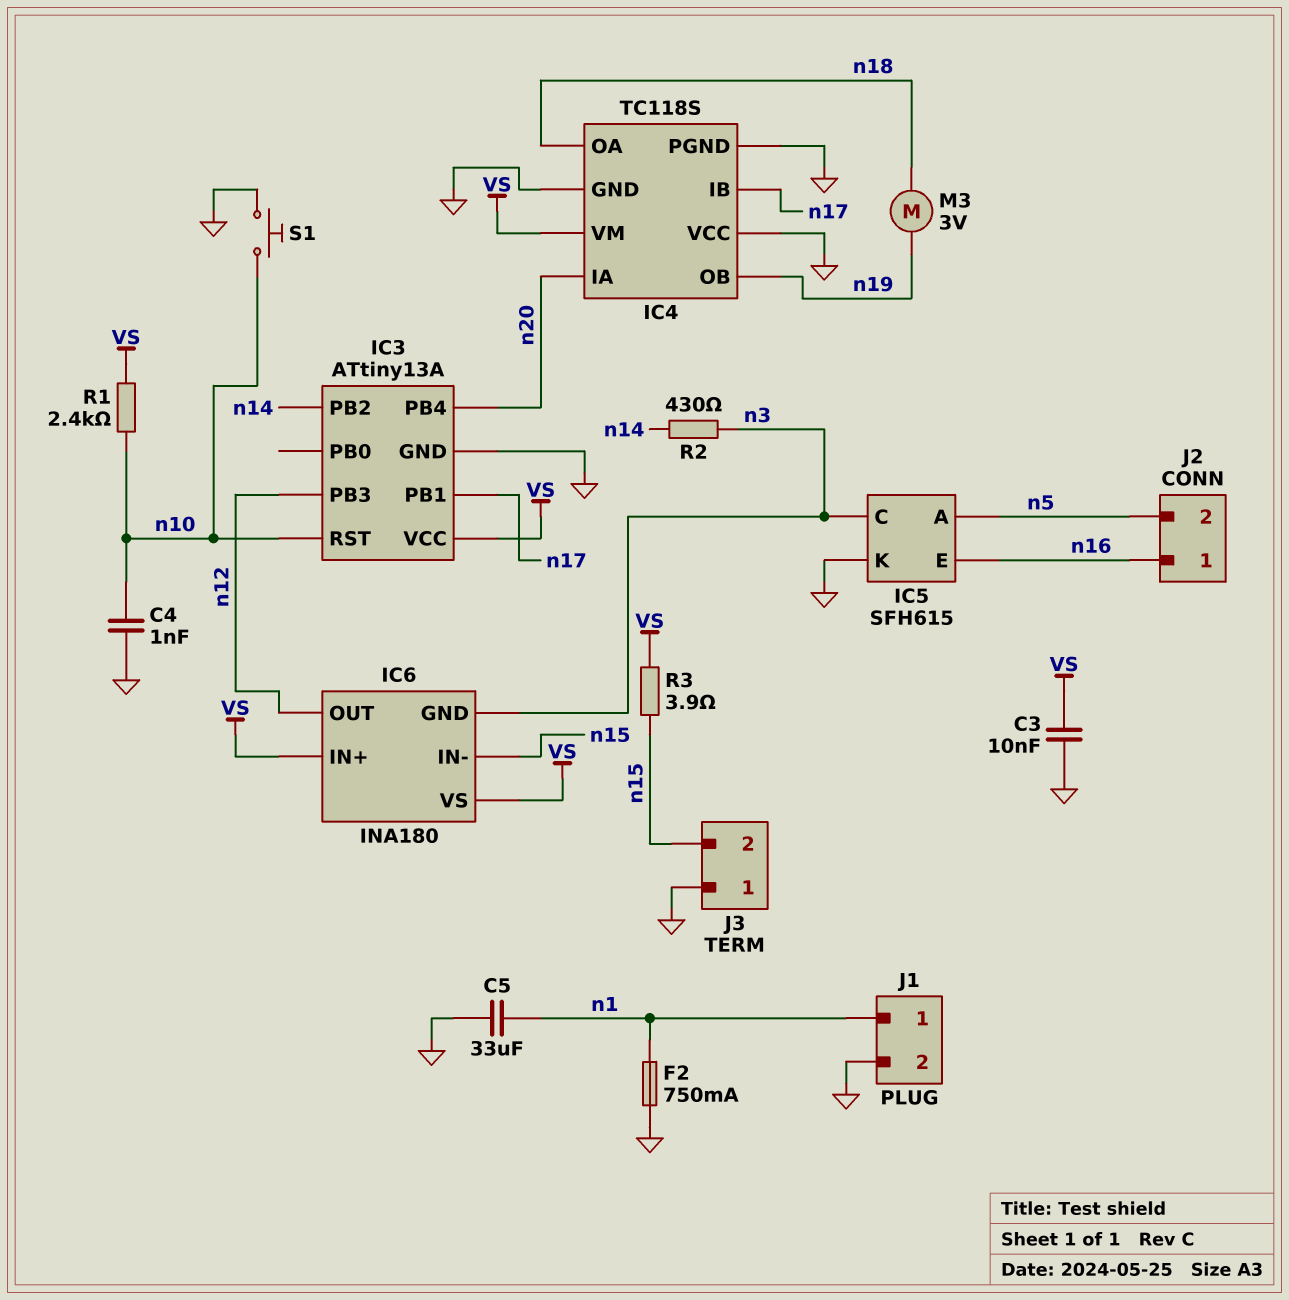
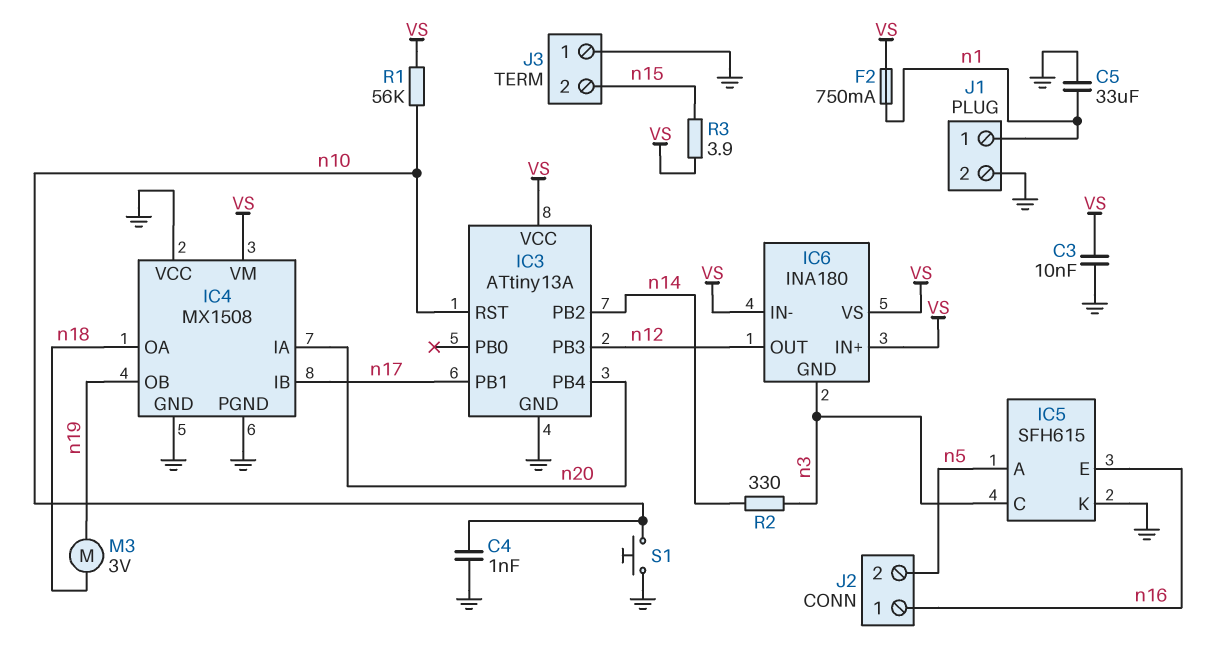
F2: 750mA (GND, n1) -> 750mA (VS, n1)
IC4: TC118S -> MX1508
IC6 pin IN-: n15 -> VS
R1: 2.4k (VS, n10) -> 56k (VS, n10)
R2: 430 (n3, n14) -> 330 (n3, n14)

